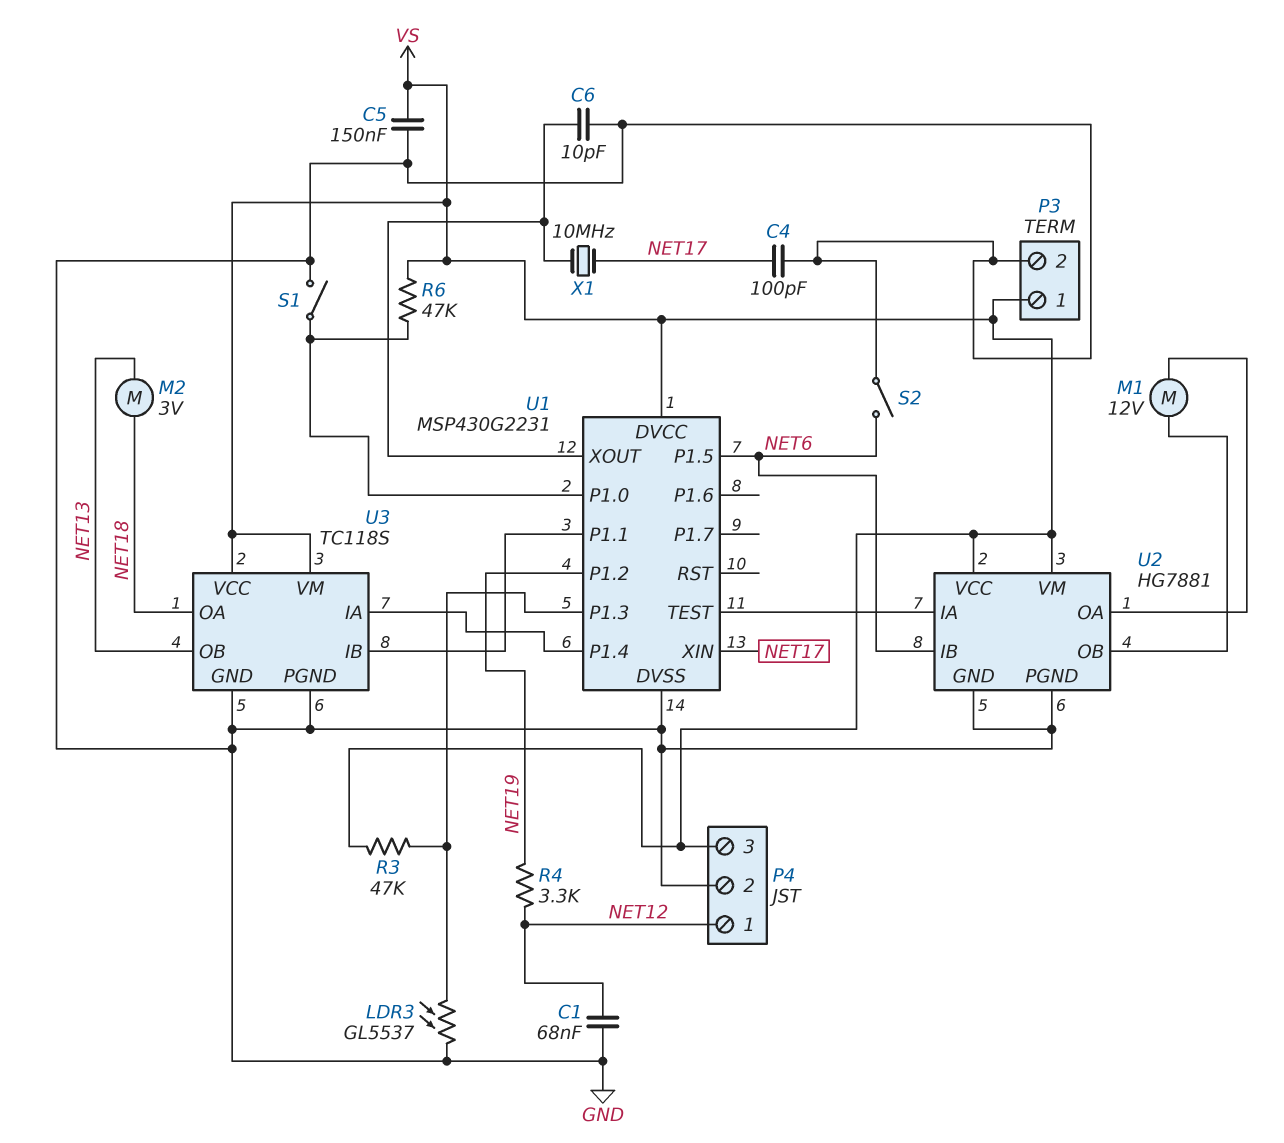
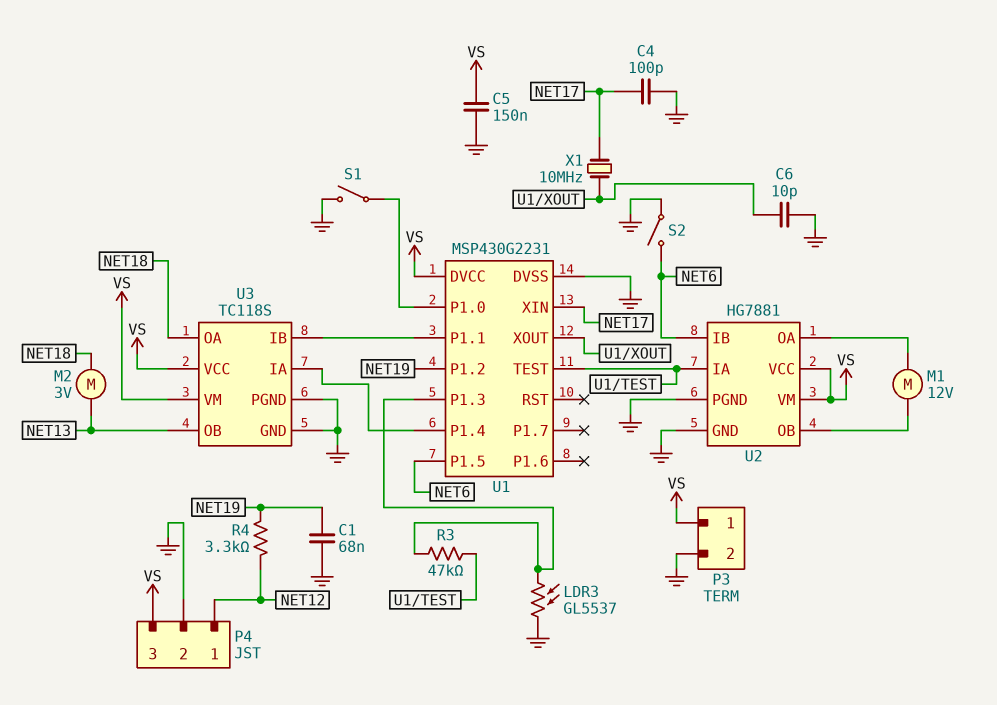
C1: 68nF (GND, NET12) -> 68nF (GND, NET19)
R3: 47k (U1/P1.3, VS) -> 47k (U1/P1.3, U1/TEST)
R6: 47k (U1/P1.0, VS) -> none

